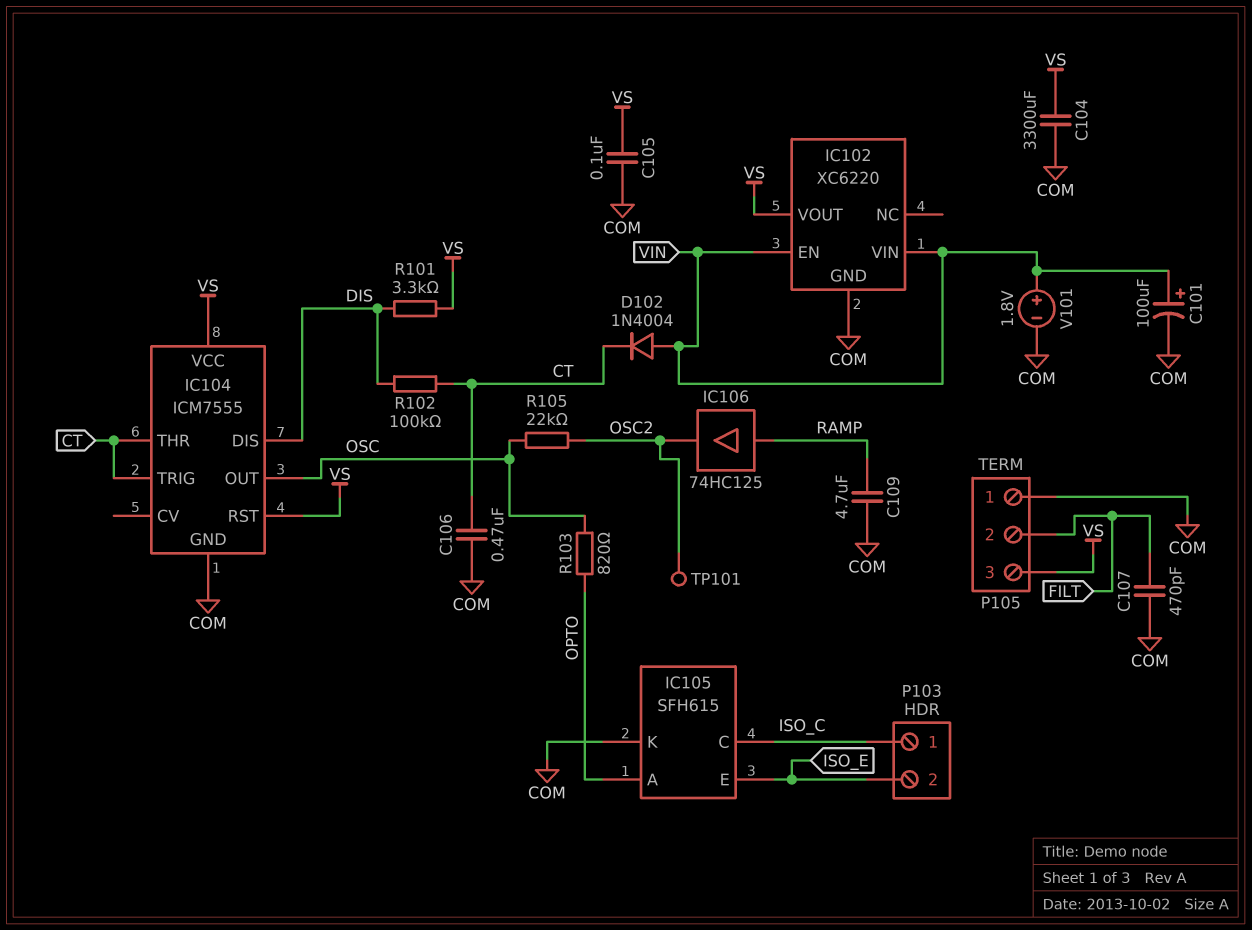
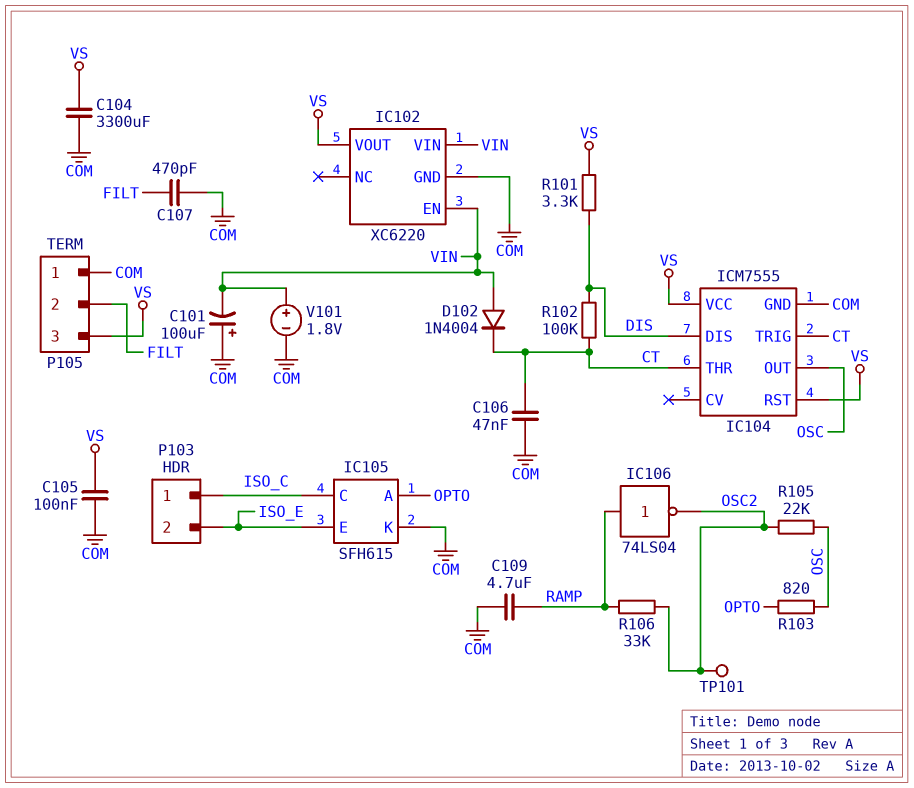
C101: 100uF (plus VIN, minus COM) -> 100uF (plus COM, minus VIN)
C106: 470nF (COM, CT) -> 47nF (COM, CT)
IC106: buffer 74HC125 (in RAMP, out OSC2) -> NOT 74LS04 (in RAMP, out OSC2)
R106: none -> 33k (OSC2, RAMP)

